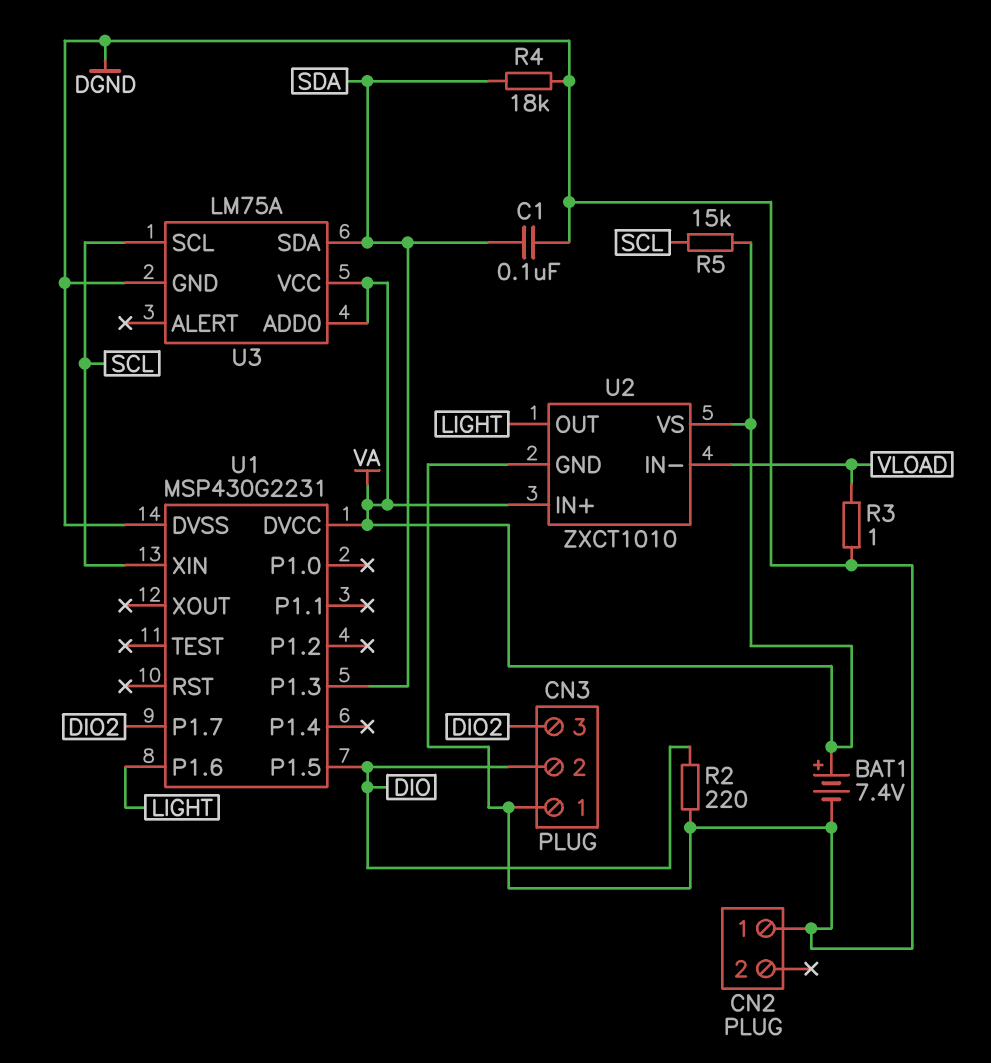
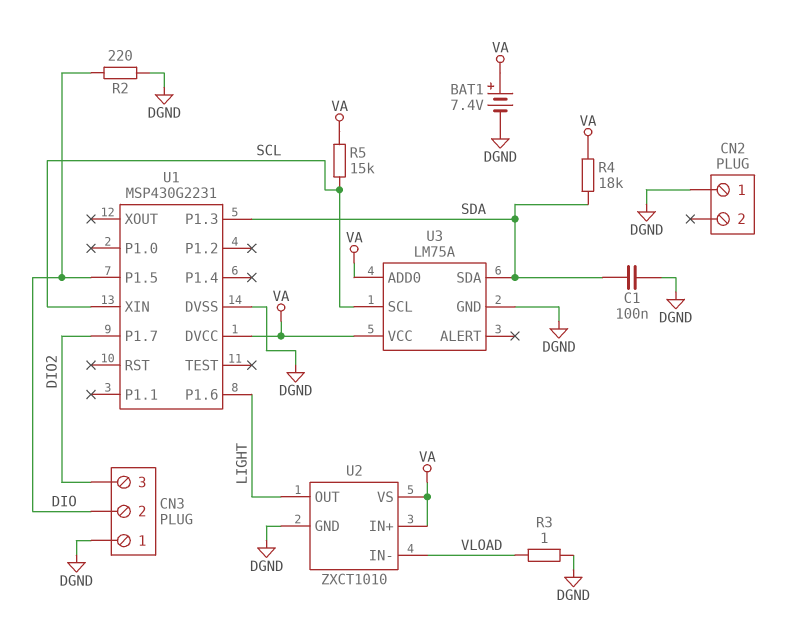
R4: 18k (DGND, SDA) -> 18k (SDA, VA)

